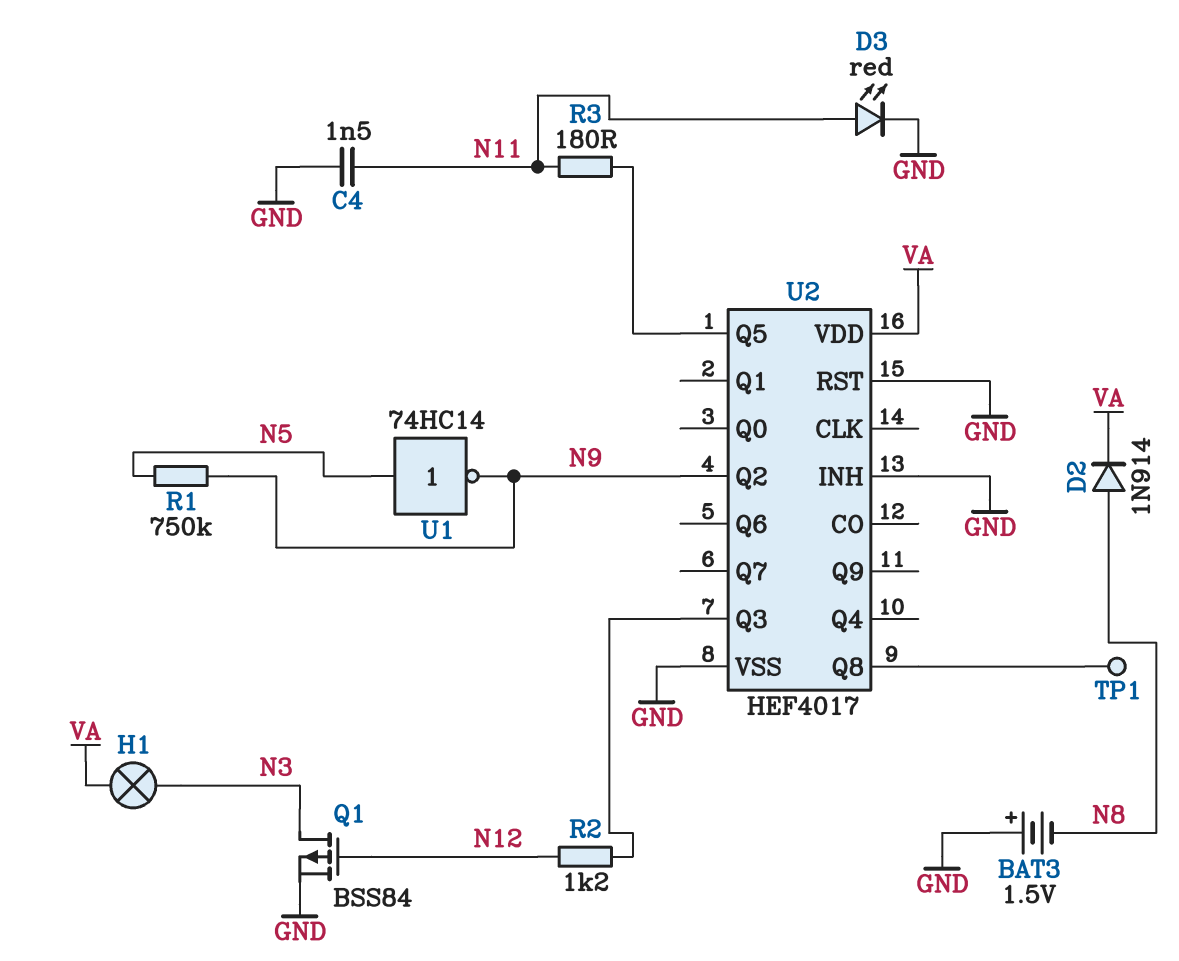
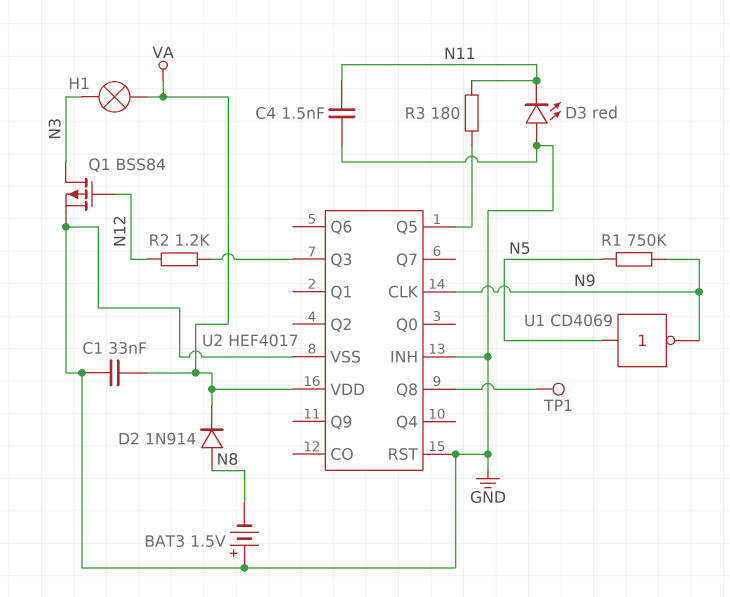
C1: none -> 33nF (GND, VA)
D3: LED red (A N11, K GND) -> LED red (A GND, K N11)
U1: NOT 74HC14 (in N5, out N9) -> NOT CD4069 (in N5, out N9)
U2 pin CLK: none -> N9
U2 pin Q2: N9 -> none

